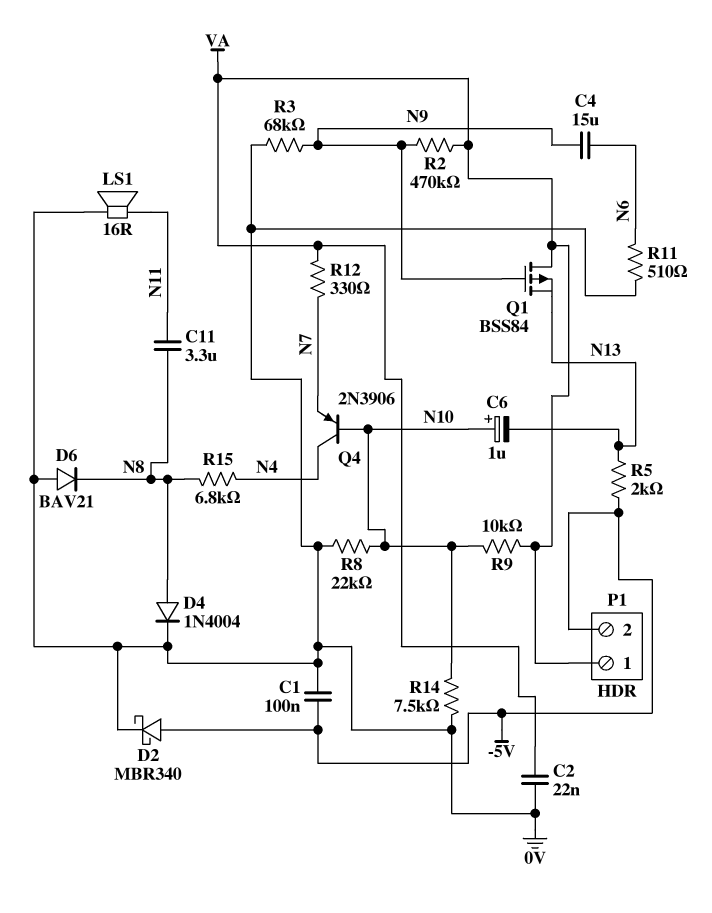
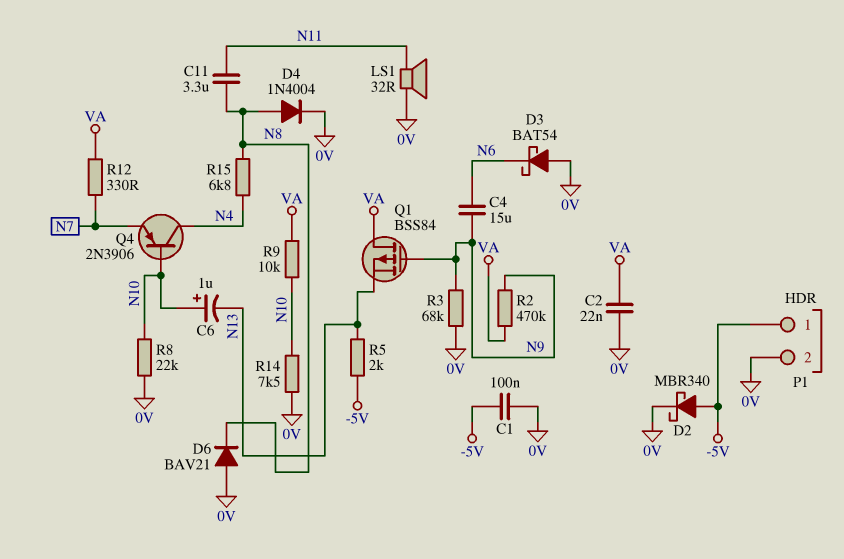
D3: none -> schottky BAT54 (A 0V, K N6)
LS1: speaker 16R (0V, N11) -> speaker 32R (0V, N11)
P1 pin 1: VA -> -5V
P1 pin 2: -5V -> 0V
R11: 510 (0V, N6) -> none

